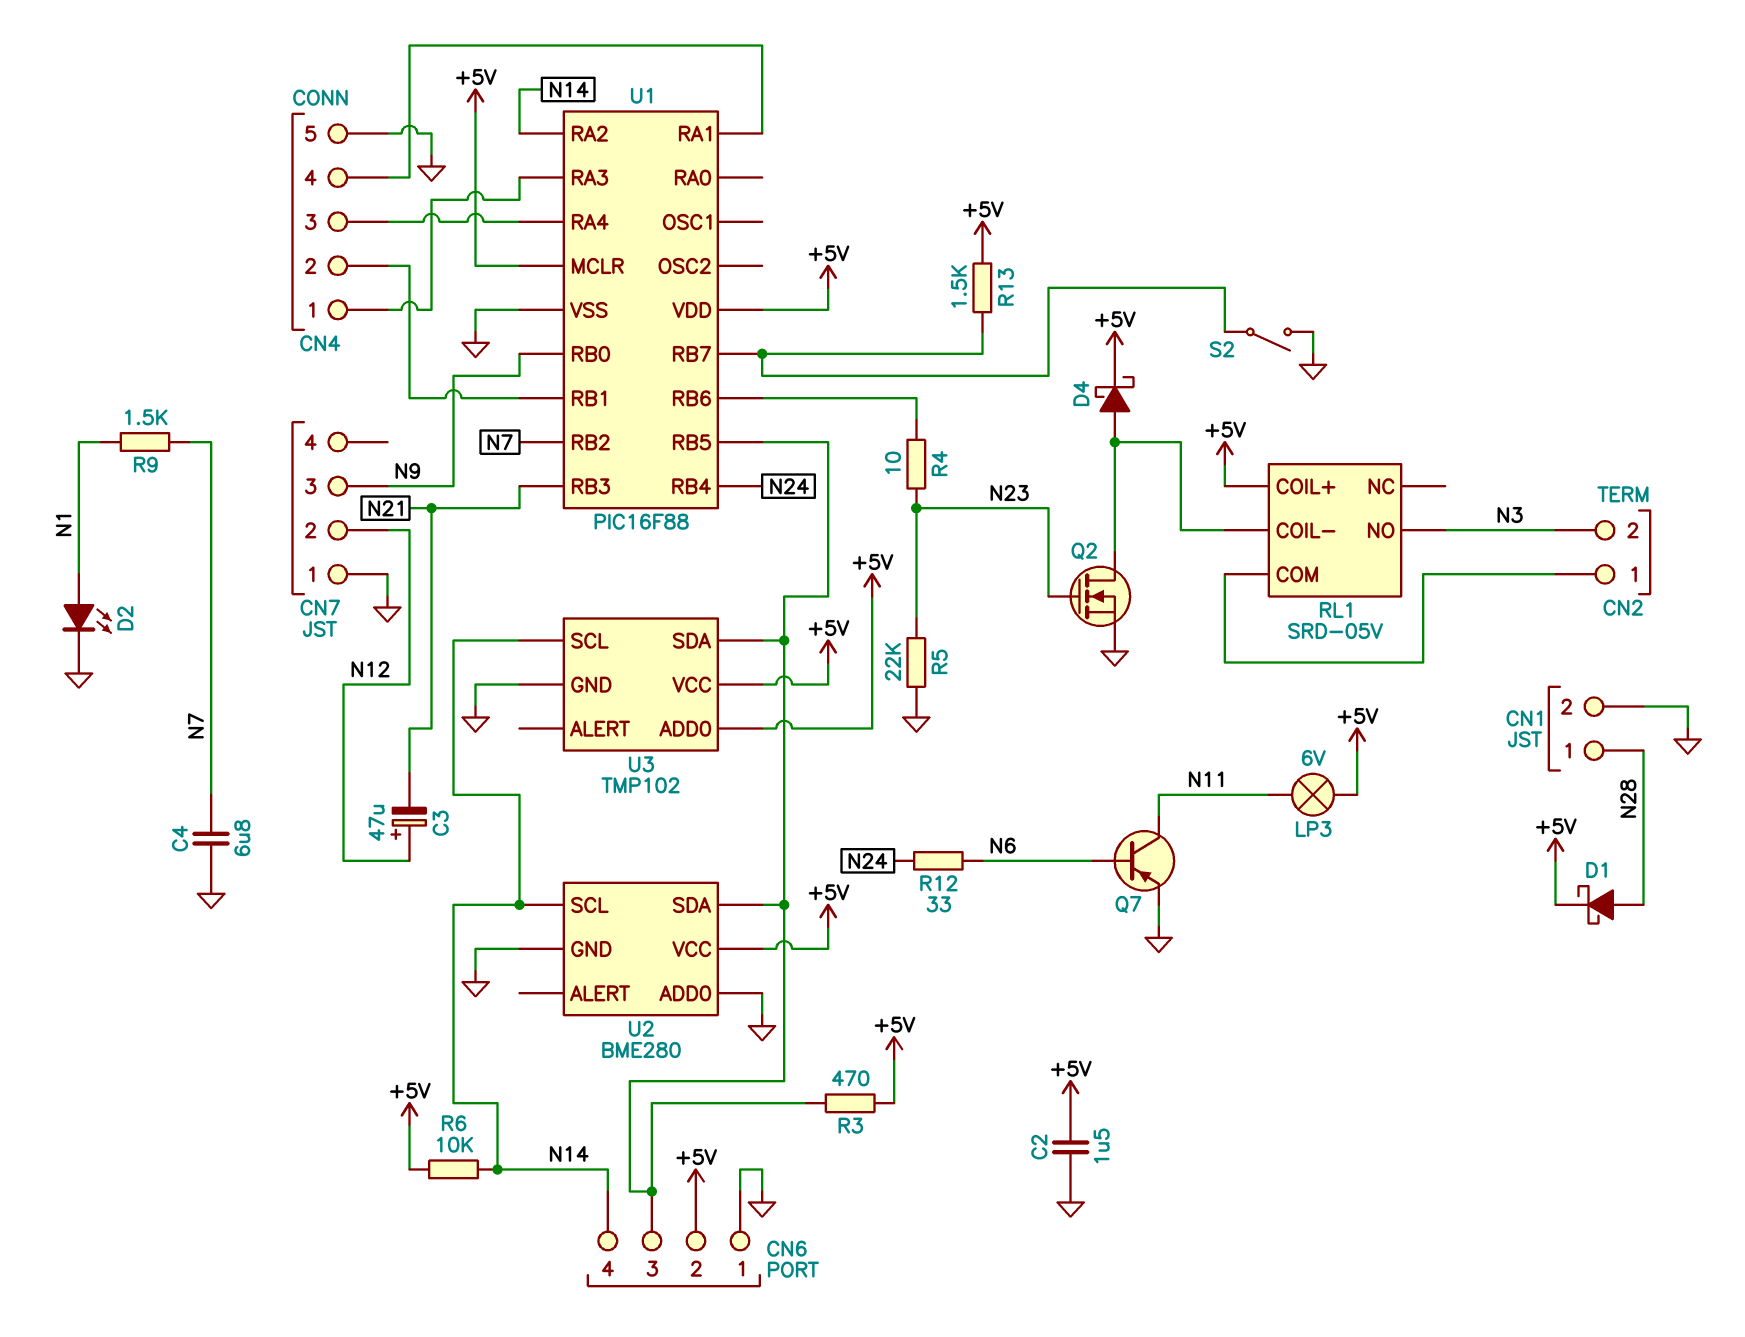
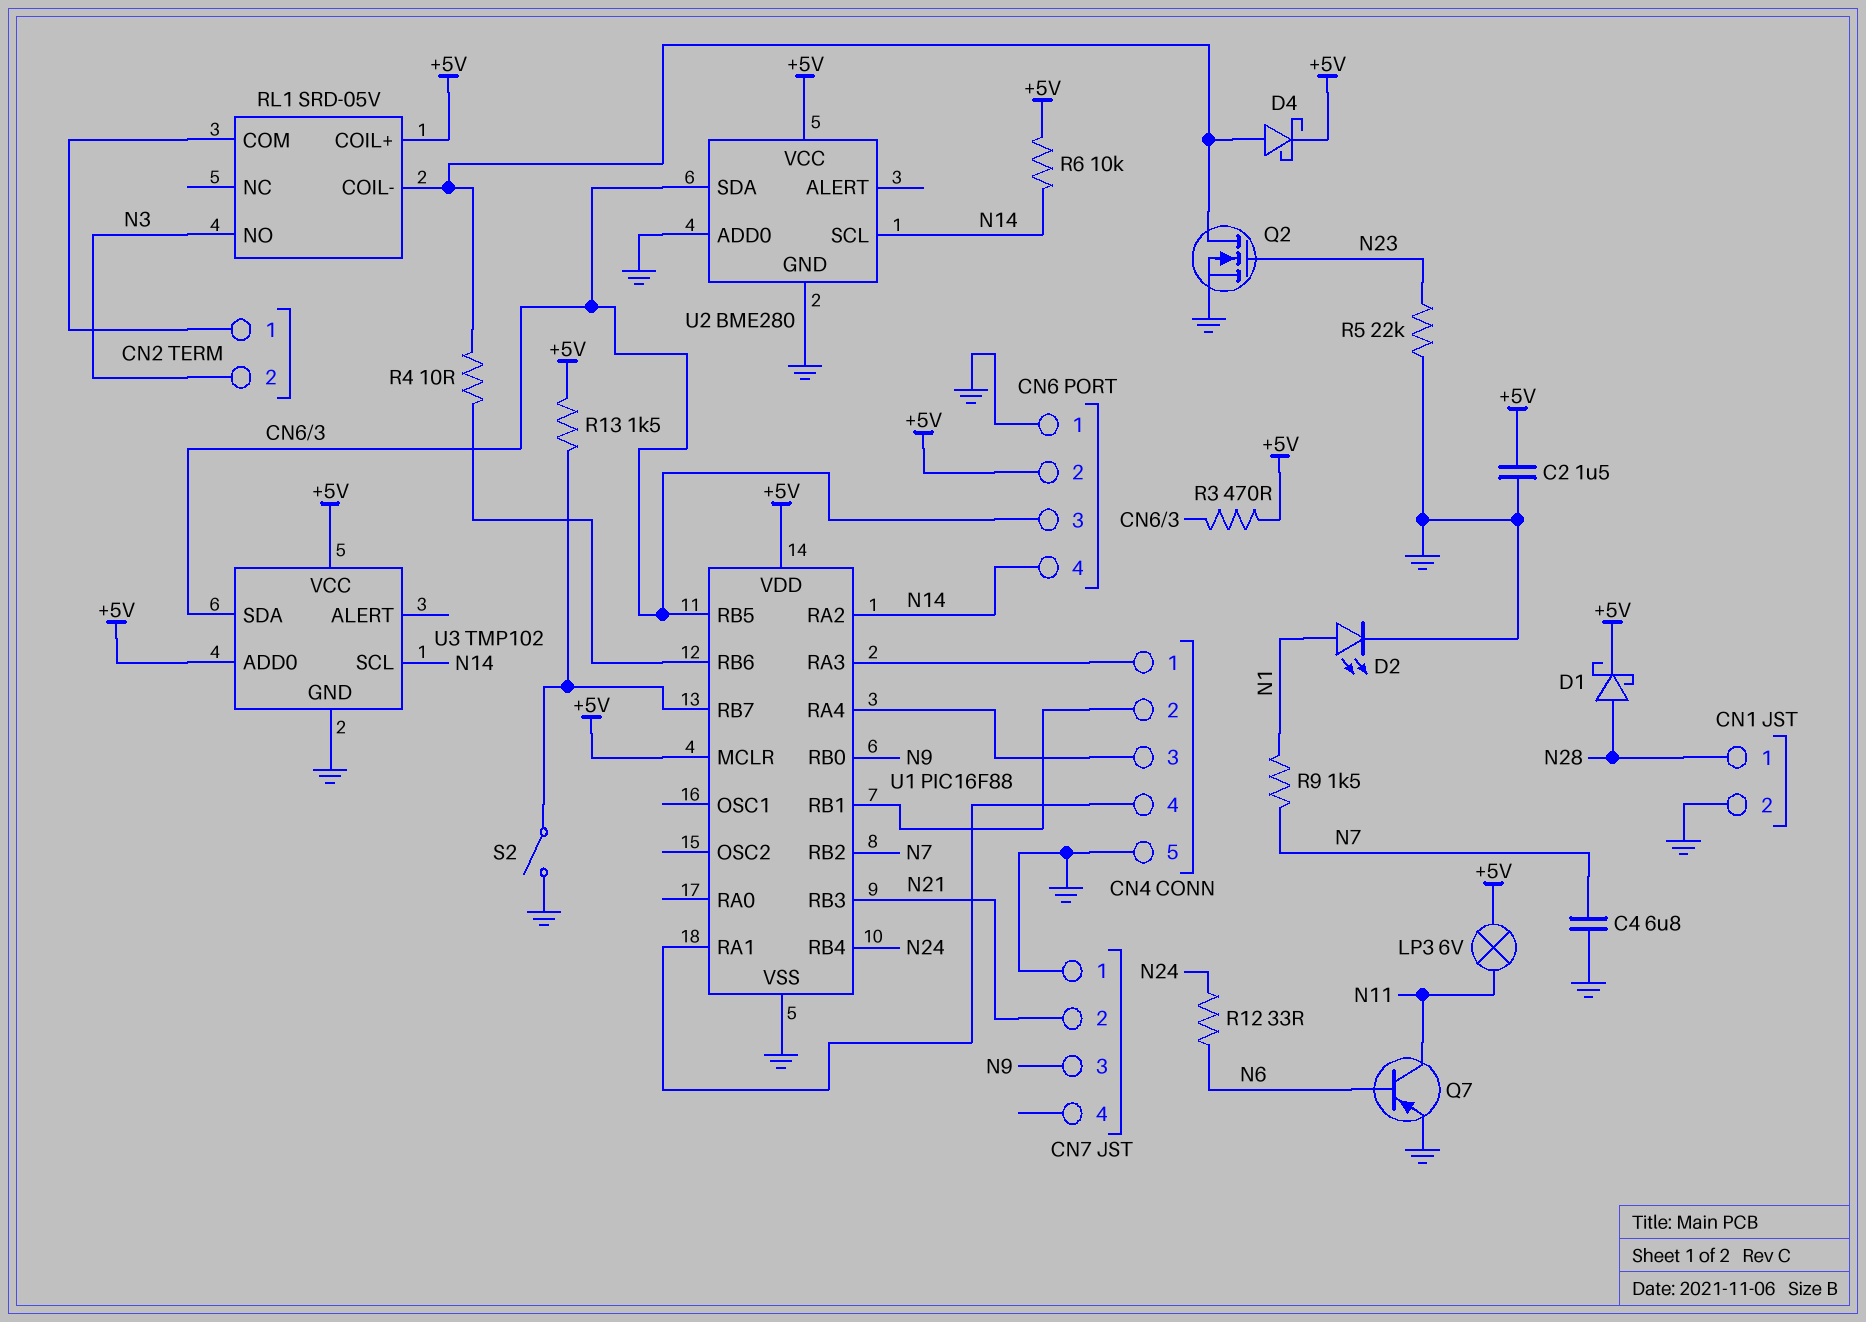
C3: 47uF (plus N12, minus N21) -> none
CN7 pin 2: N12 -> N21
R4: 10 (N23, U1/RB6) -> 10 (RL1/COIL-, U1/RB6)

